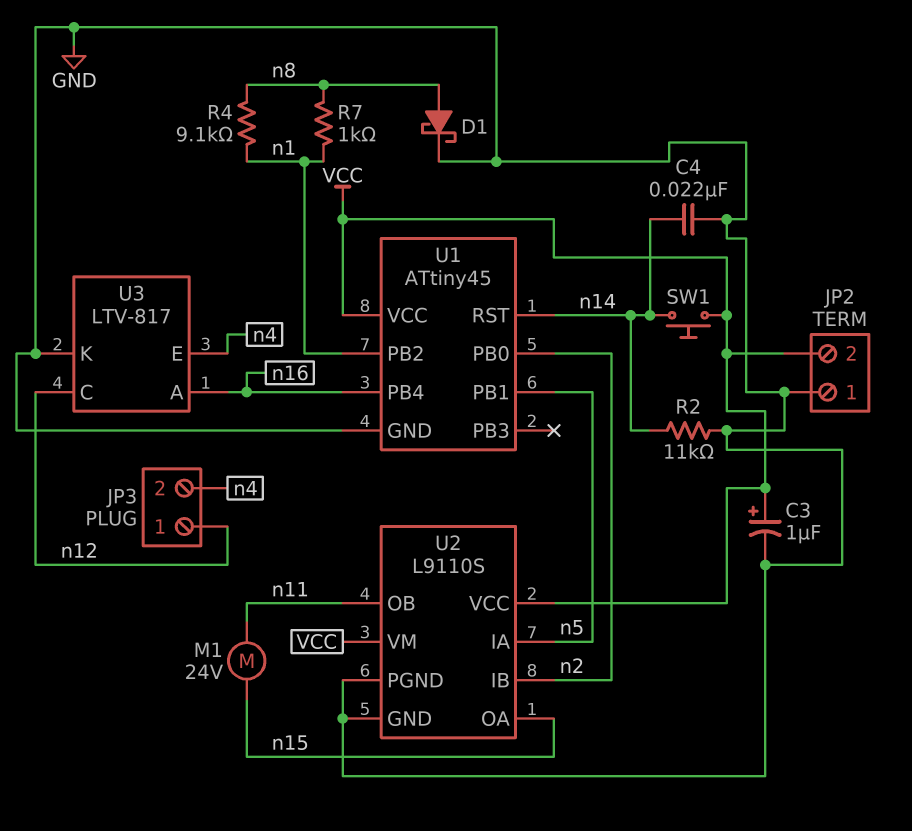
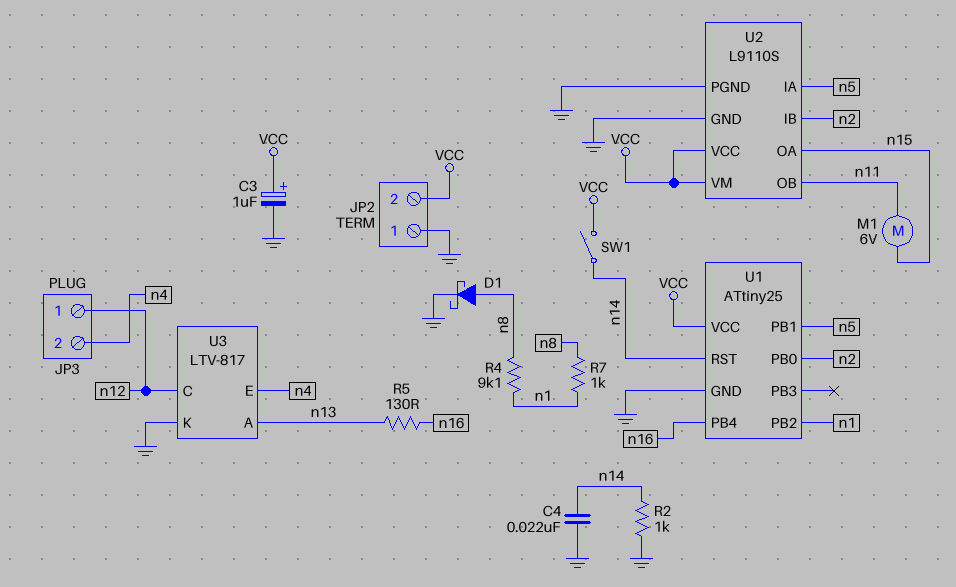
M1: motor 24V (n11, n15) -> motor 6V (n11, n15)
R2: 11k (GND, n14) -> 1k (GND, n14)
R5: none -> 130 (n13, n16)
SW1: button (VCC, n14) -> switch (VCC, n14)
U1: ATtiny45 -> ATtiny25
U3 pin A: n16 -> n13

